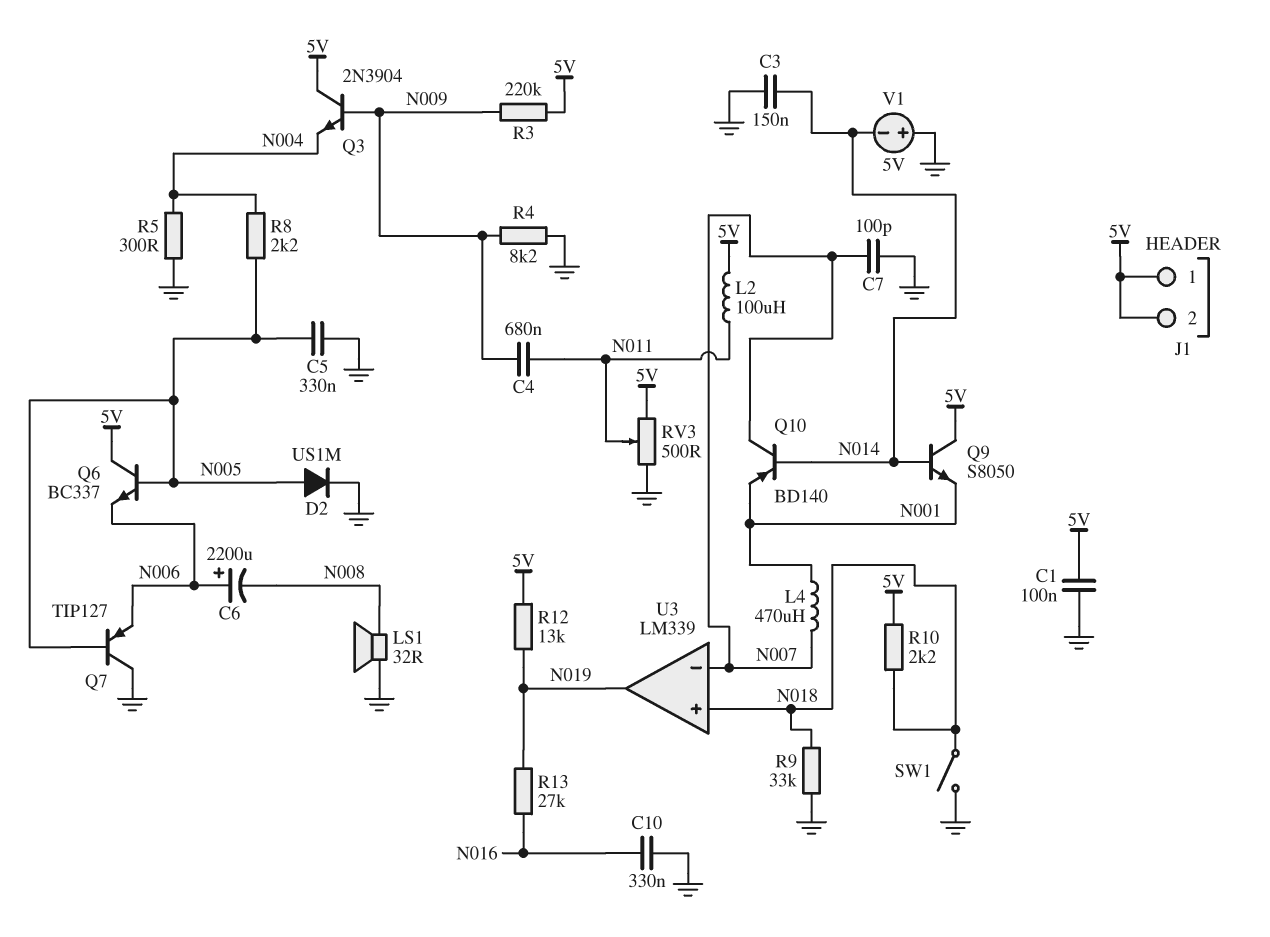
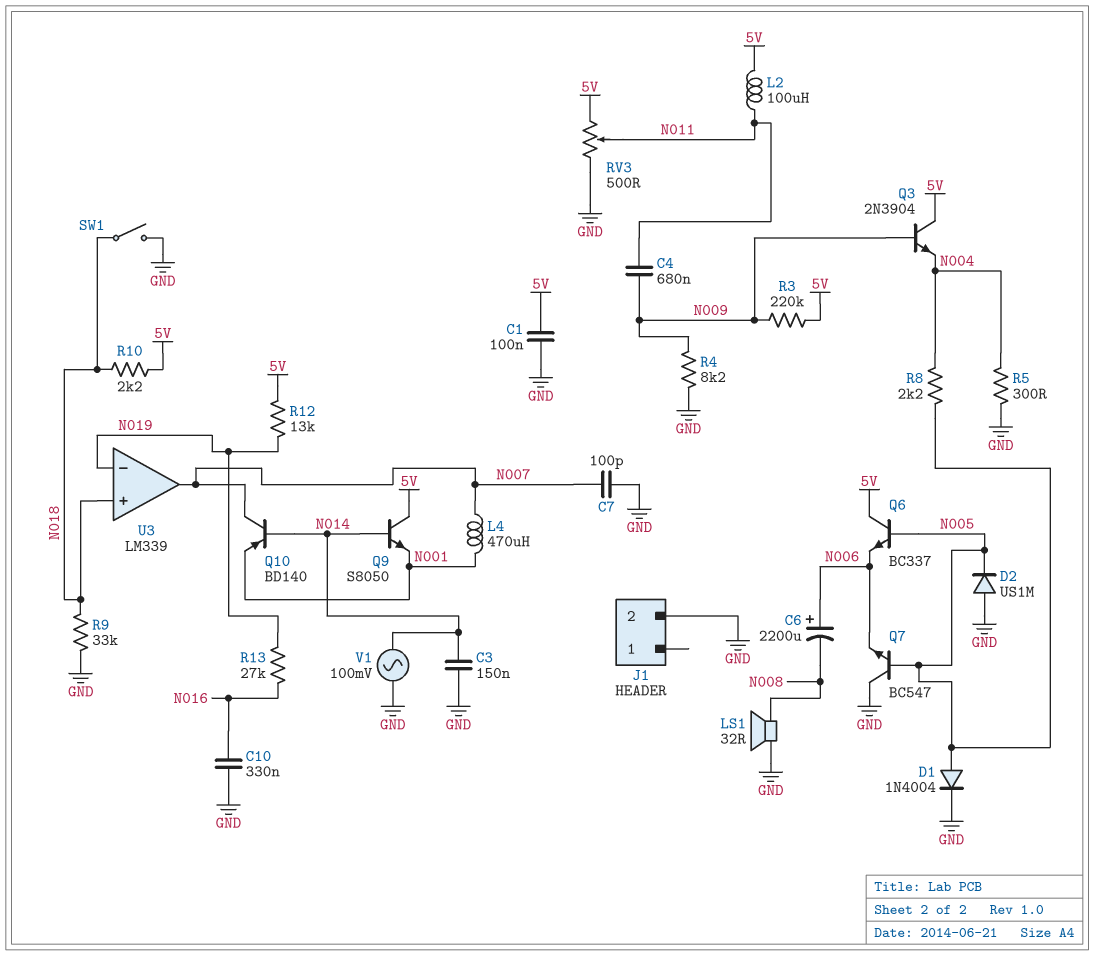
C5: 330nF (GND, N005) -> none
D1: none -> diode 1N4004 (A N005, K GND)
D2: diode US1M (A N005, K GND) -> diode US1M (A GND, K N005)
J1 pin 1: 5V -> none
J1 pin 2: 5V -> GND
Q7: PNP TIP127 (B N005, C GND, E N006) -> NPN BC547 (B N005, C GND, E N006)
U3 pin in-: N007 -> N019
U3 pin out: N019 -> N007
V1: 5V (plus GND, minus N014) -> AC 100mV (GND, N014)

